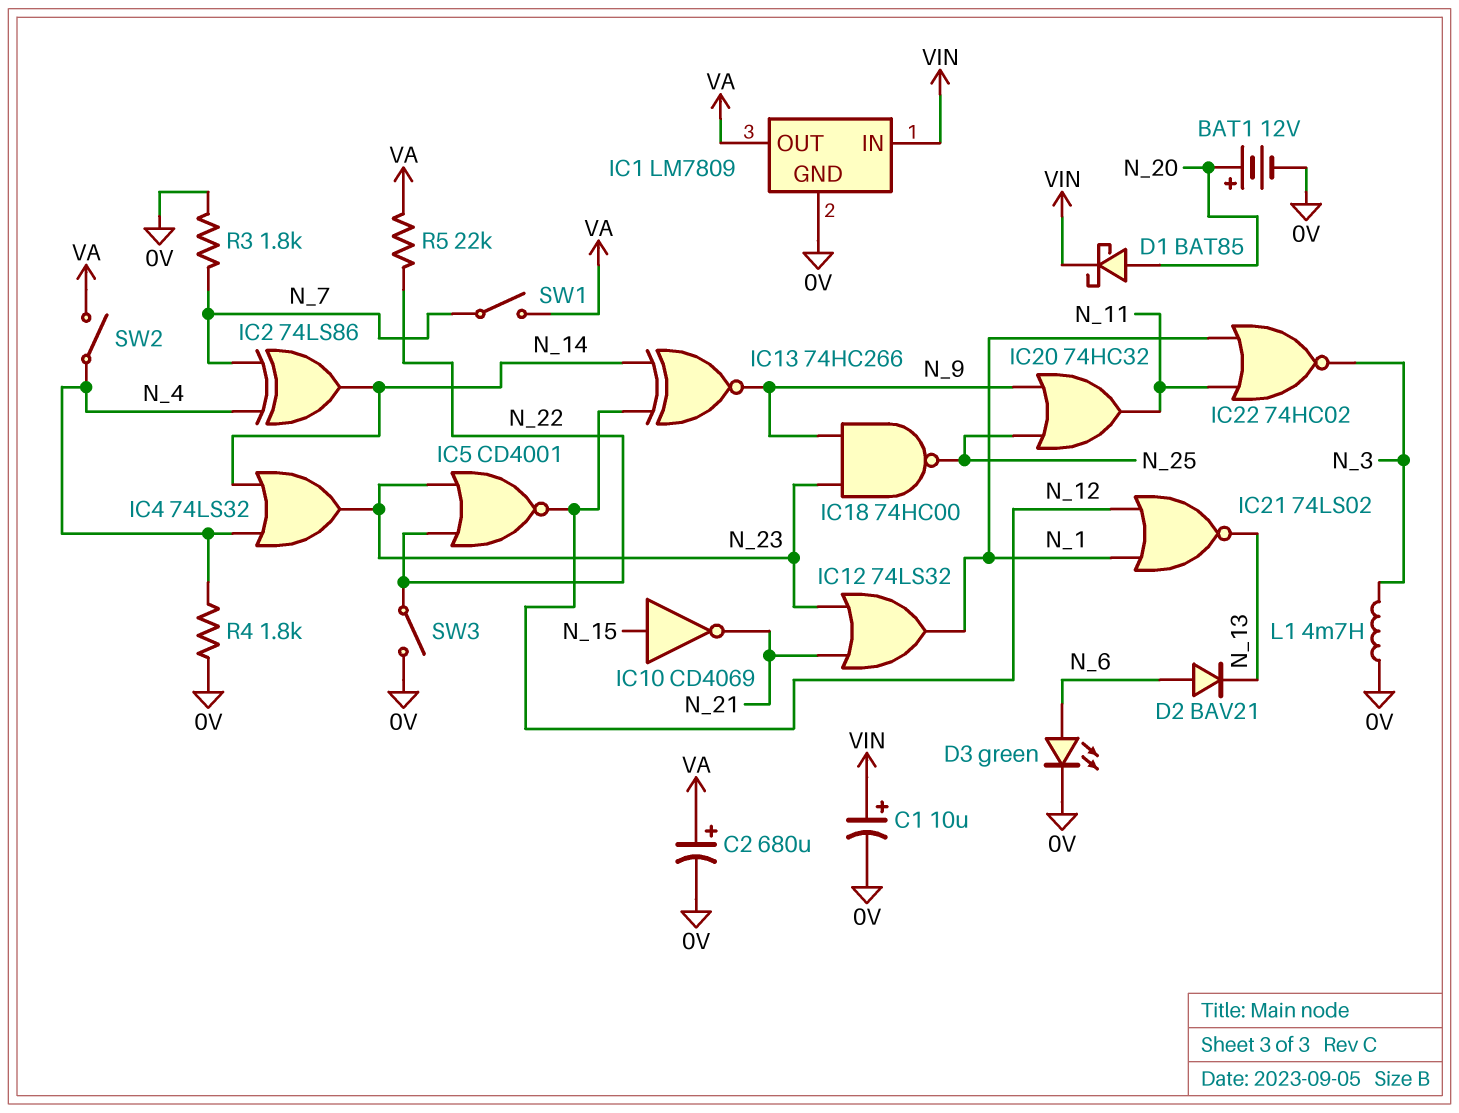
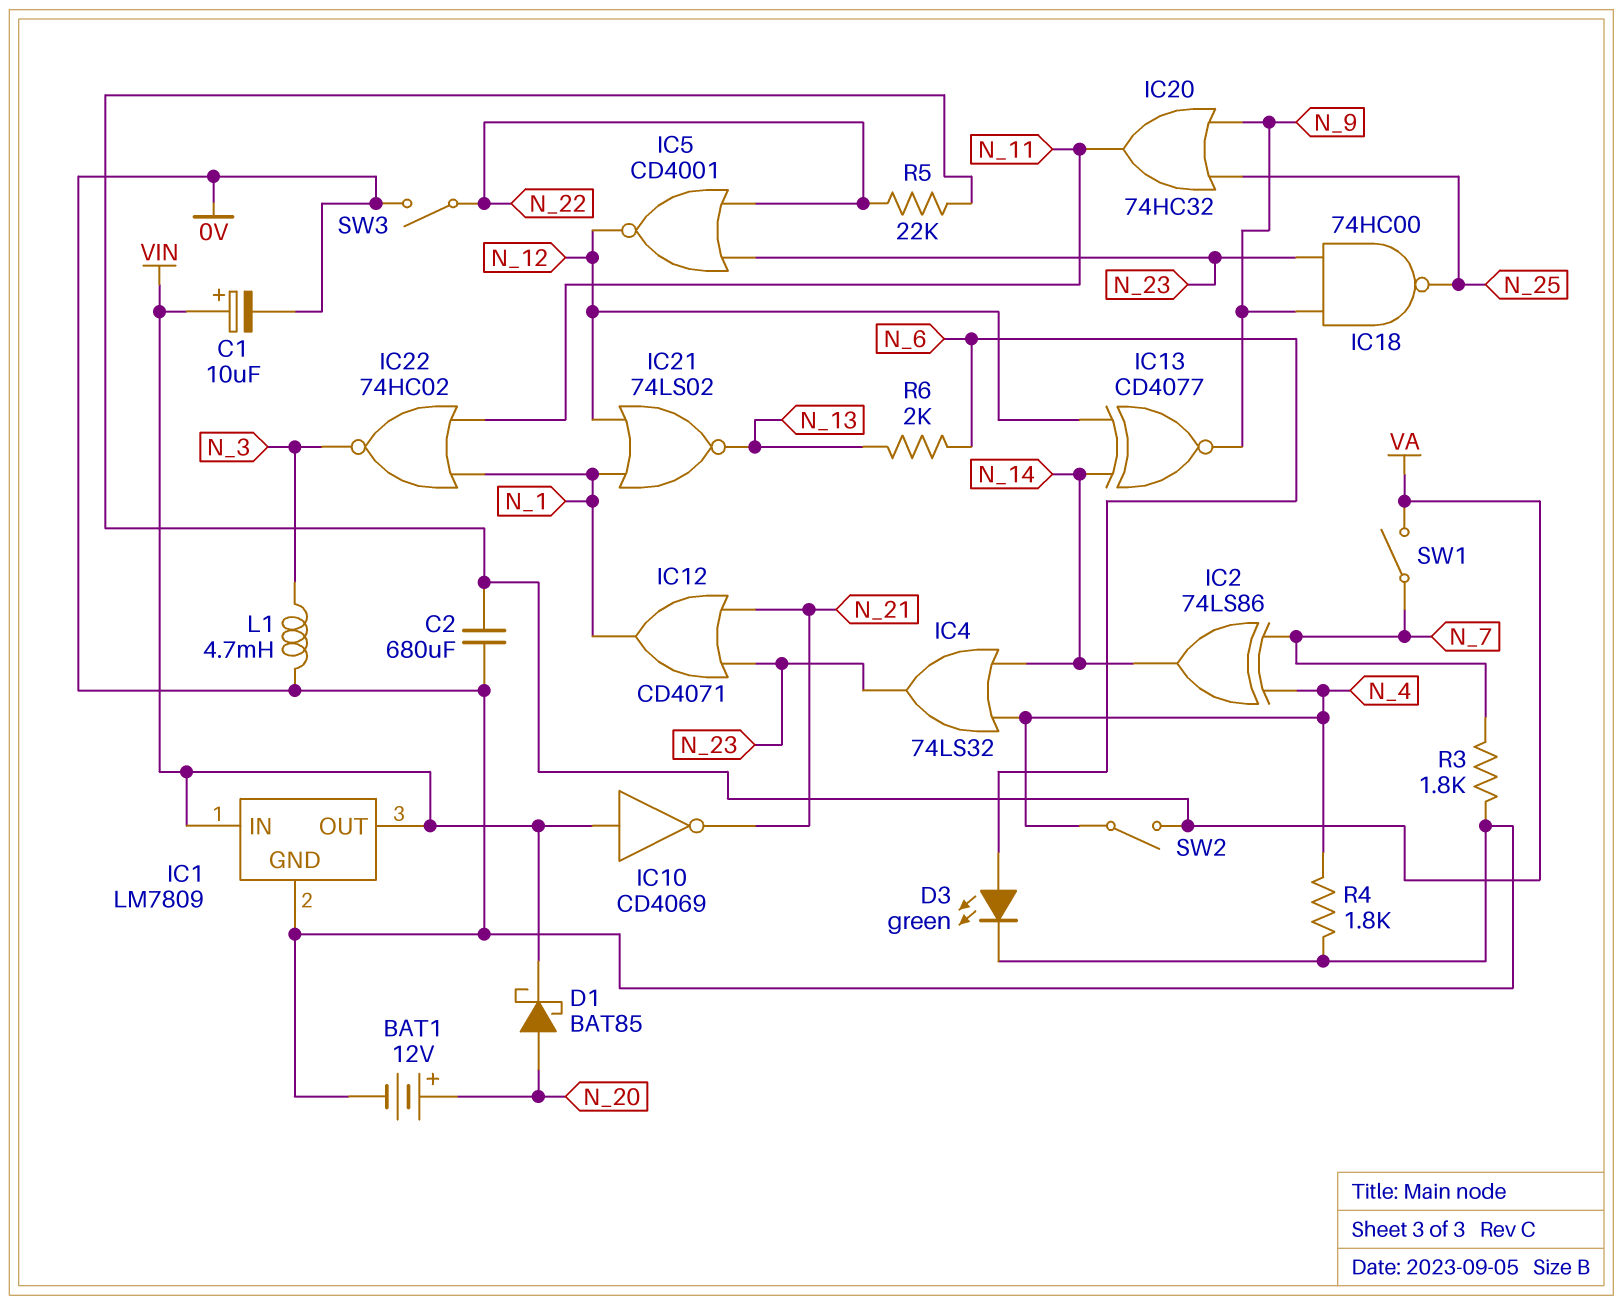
C2: 680uF (plus VA, minus 0V) -> 680uF (0V, VA)
D2: diode BAV21 (A N_6, K N_13) -> none
IC1 pin OUT: VA -> VIN
IC10: NOT CD4069 (in N_15, out N_21) -> NOT CD4069 (in VIN, out N_21)
IC12: OR 74LS32 (in N_21, in N_23, out N_1) -> OR CD4071 (in N_21, in N_23, out N_1)
IC13: XNOR 74HC266 (in N_12, in N_14, out N_9) -> XNOR CD4077 (in N_12, in N_14, out N_9)
R6: none -> 2k (N_6, N_13)

